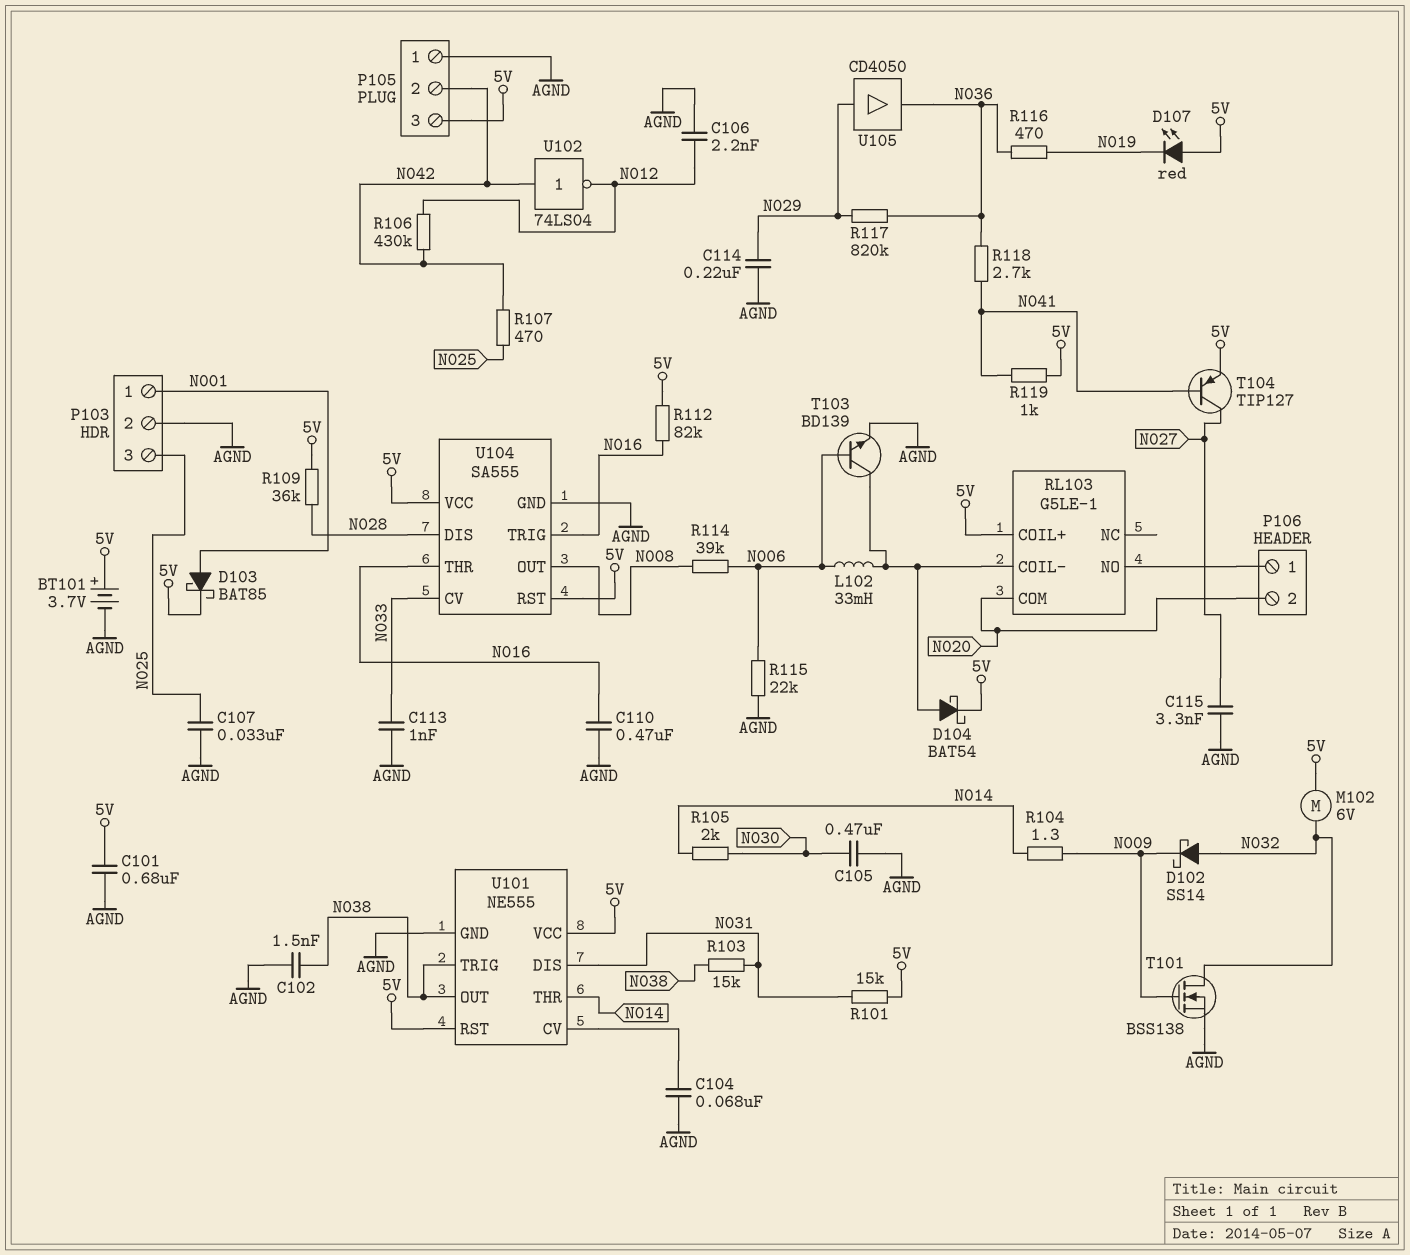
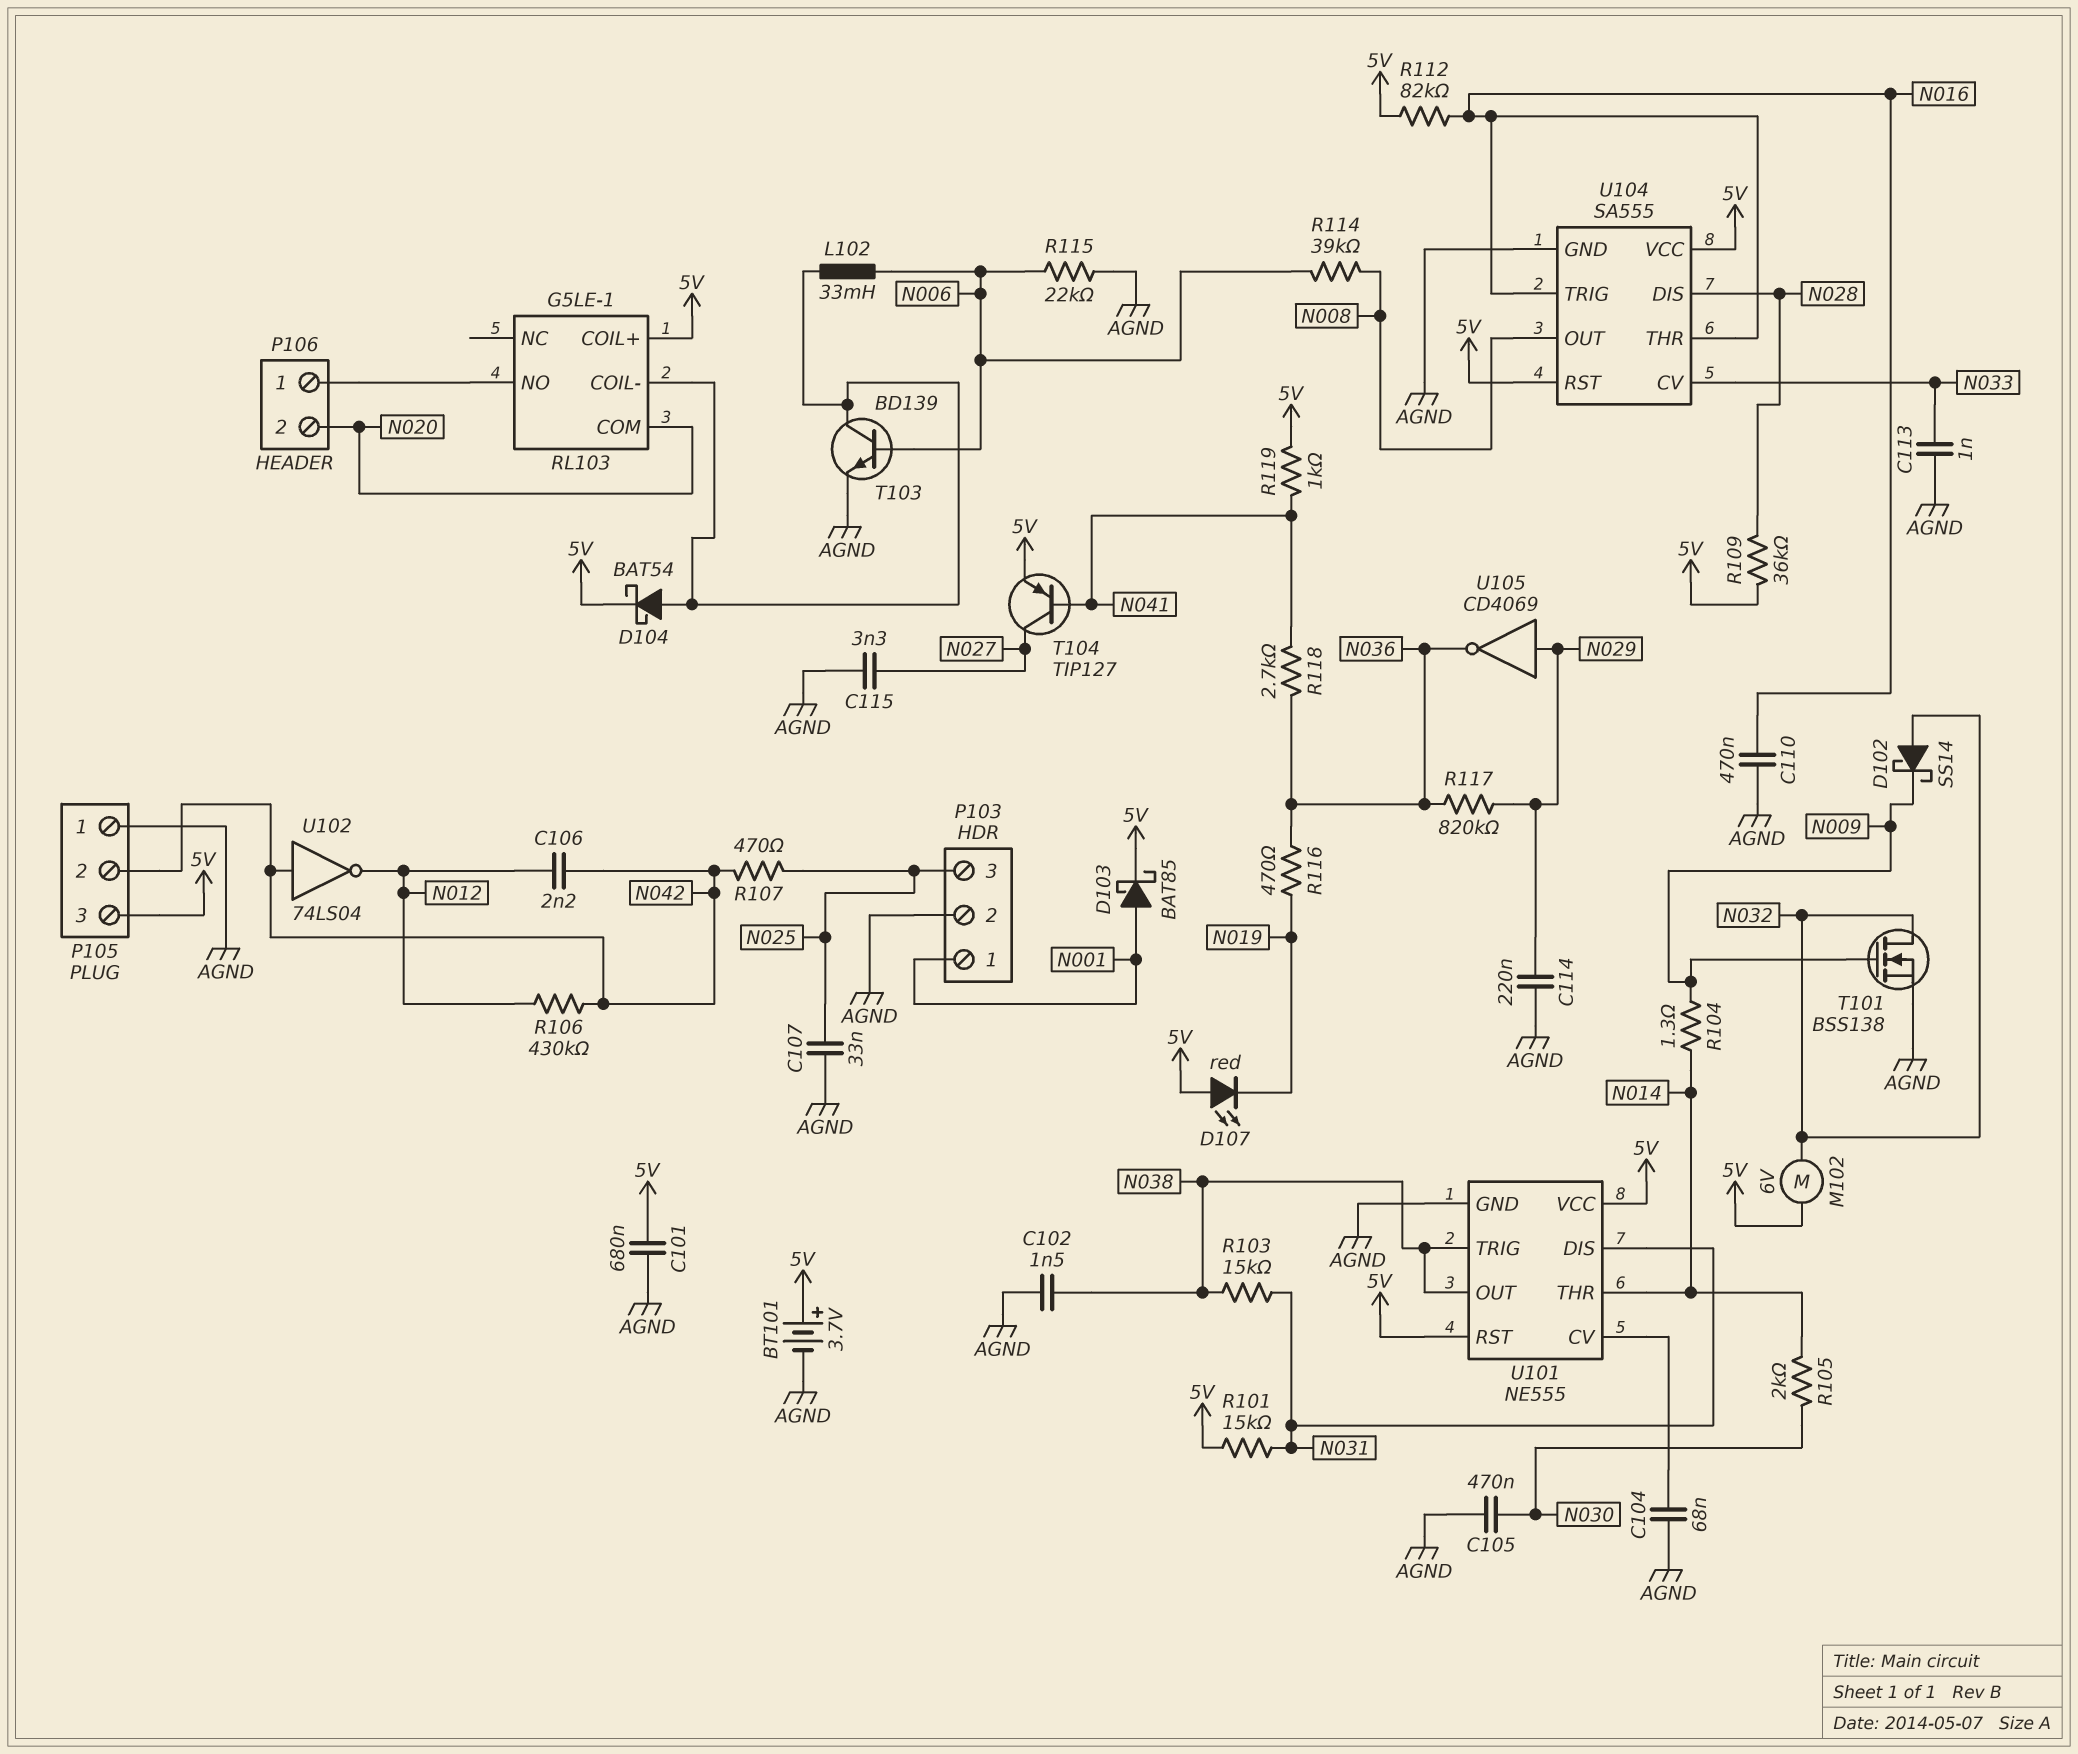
C106: 2.2nF (AGND, N012) -> 2.2nF (N012, N042)
U105: buffer CD4050 (in N029, out N036) -> NOT CD4069 (in N029, out N036)

